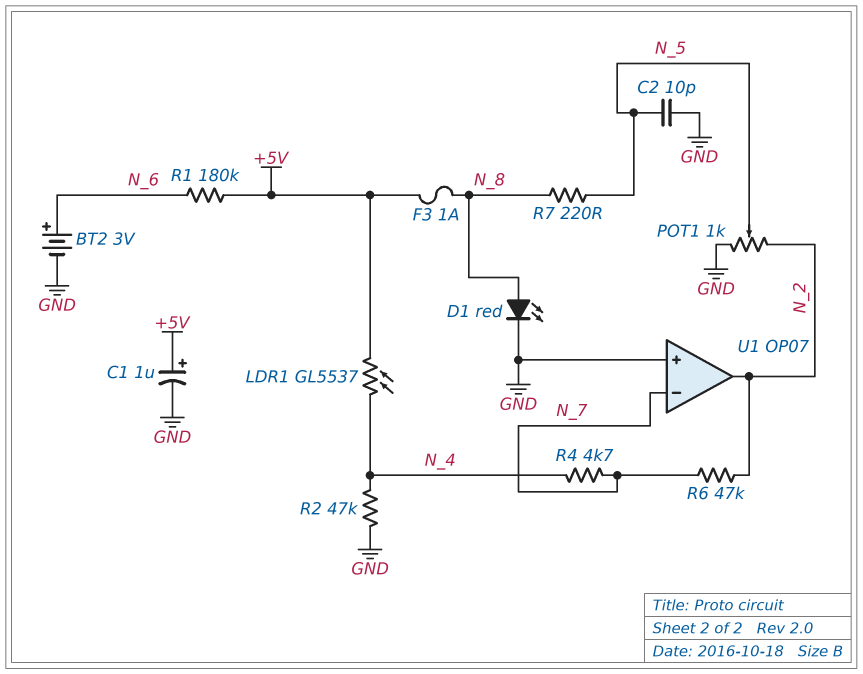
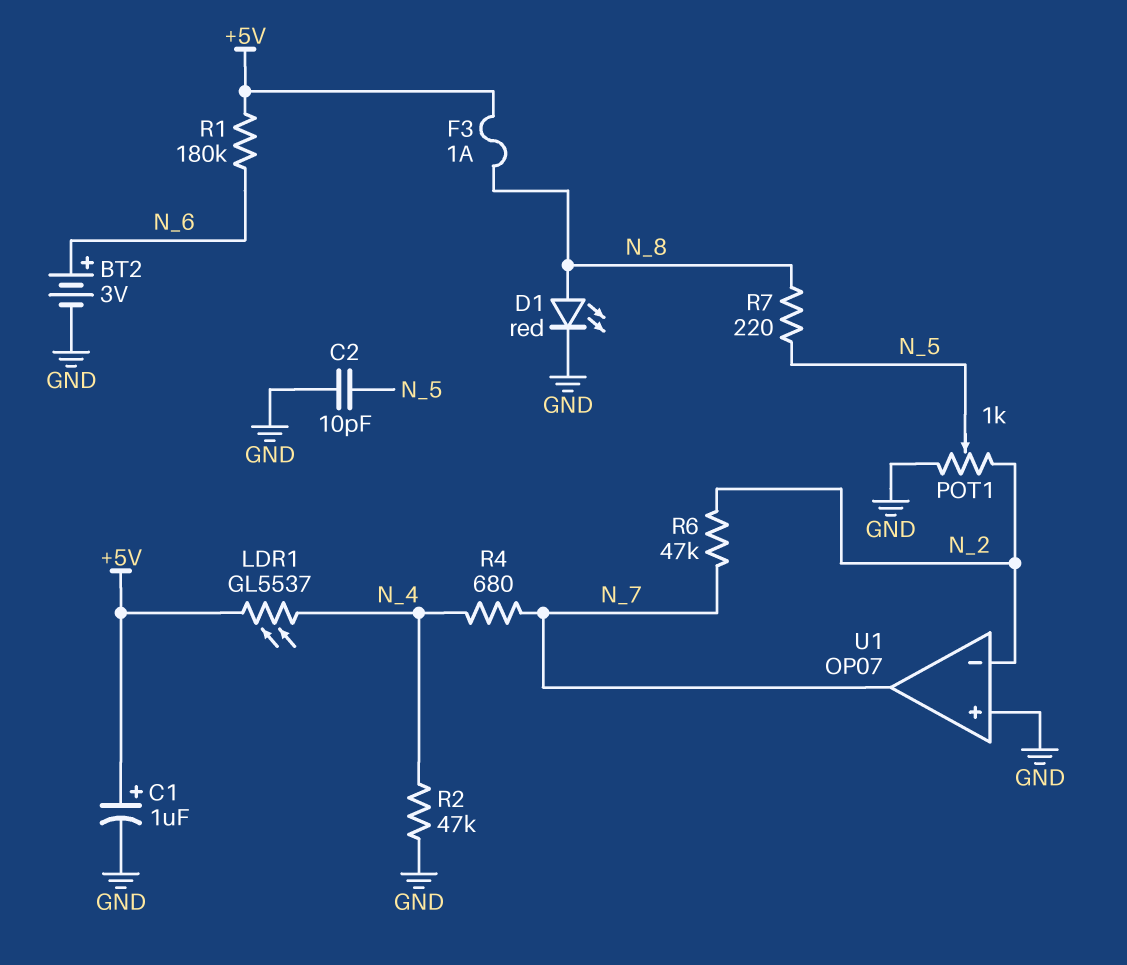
R4: 4.7k (N_4, N_7) -> 680 (N_4, N_7)
U1 pin in-: N_7 -> N_2
U1 pin out: N_2 -> N_7

